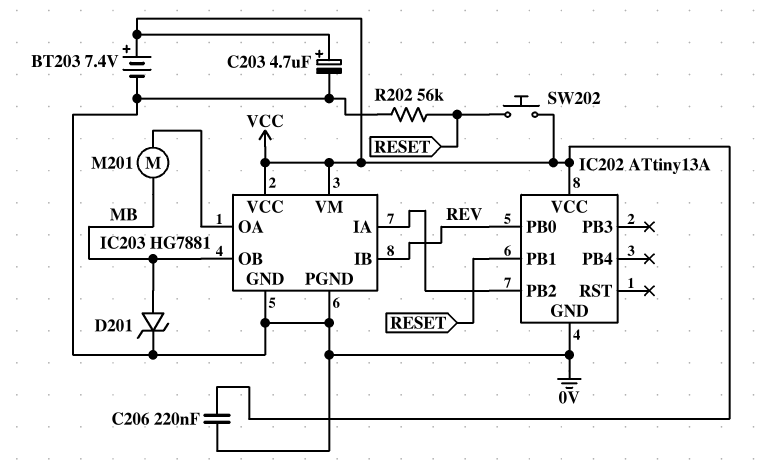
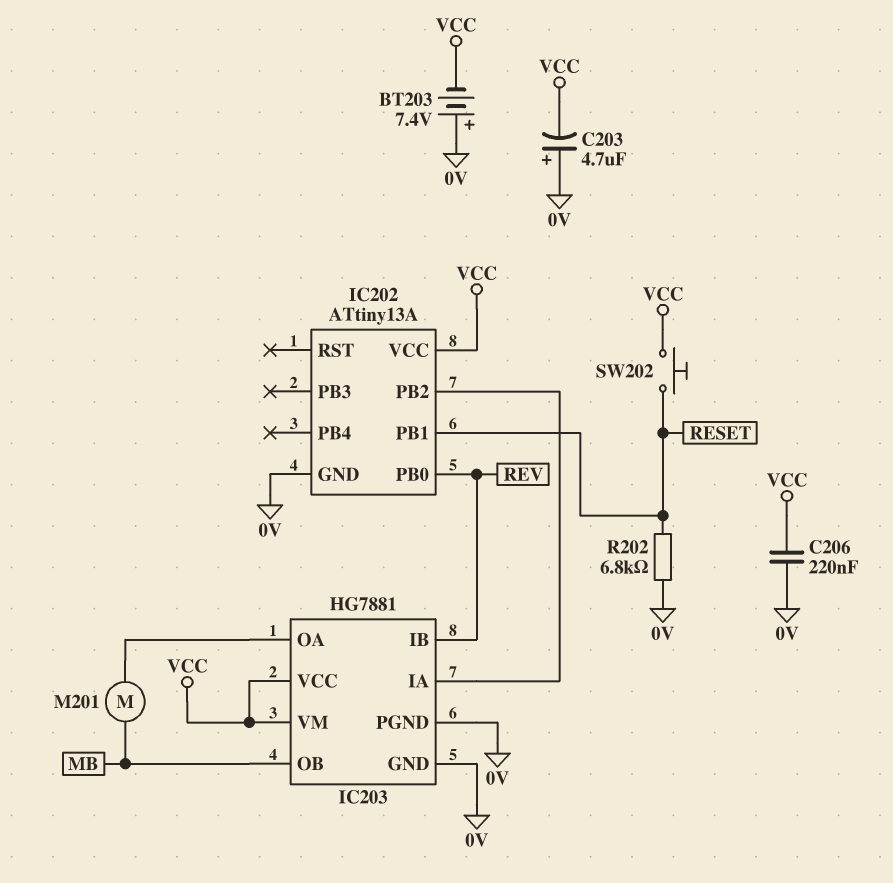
BT203: 7.4V (plus VCC, minus 0V) -> 7.4V (plus 0V, minus VCC)
C203: 4.7uF (plus VCC, minus 0V) -> 4.7uF (plus 0V, minus VCC)
D201: zener (A MB, K 0V) -> none
R202: 56k (0V, RESET) -> 6.8k (0V, RESET)

